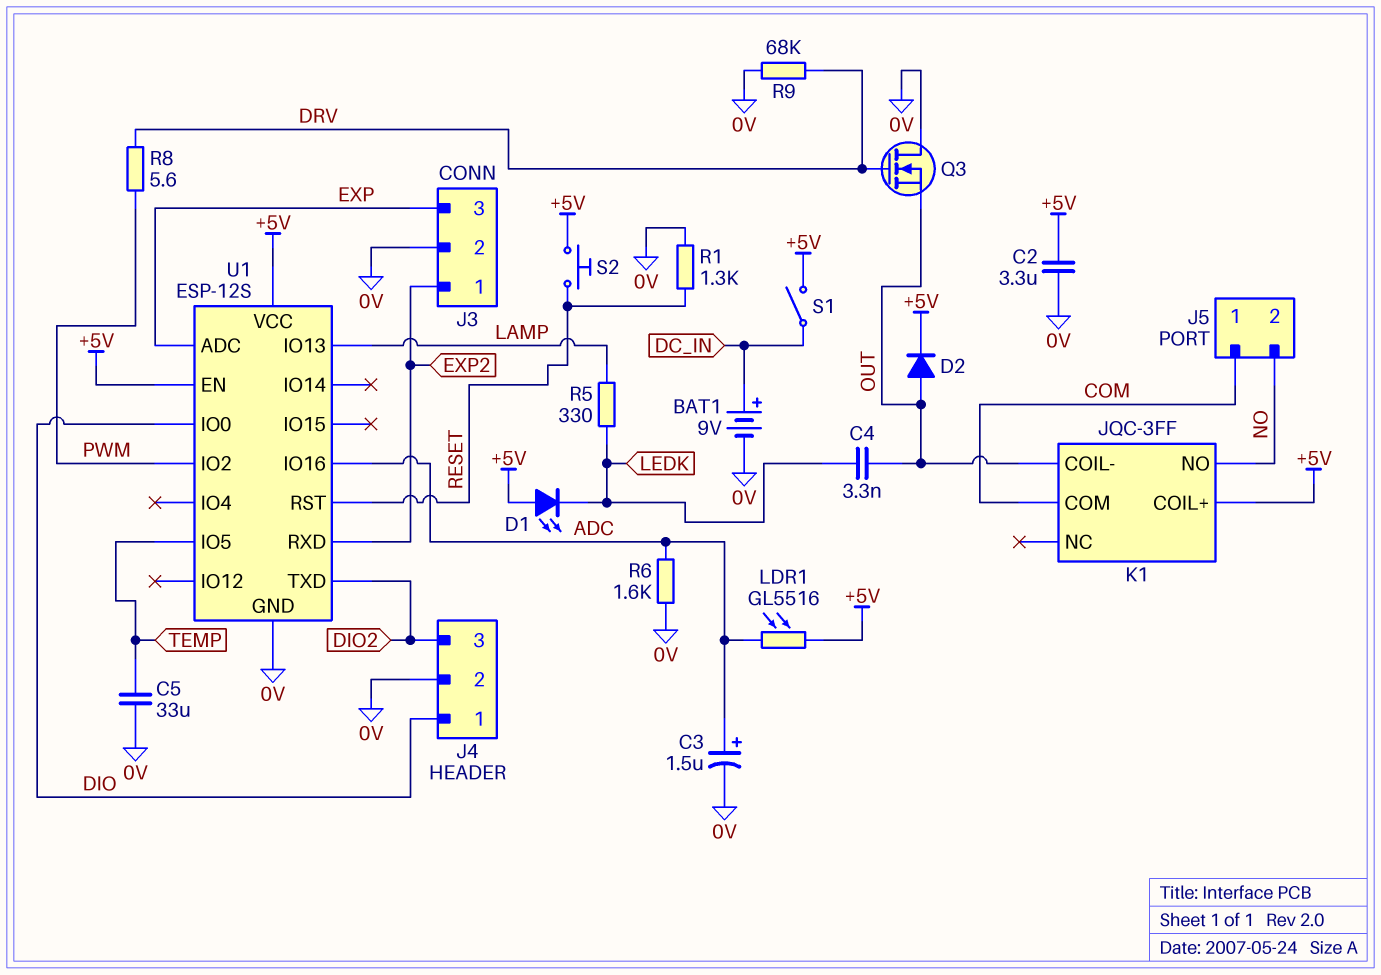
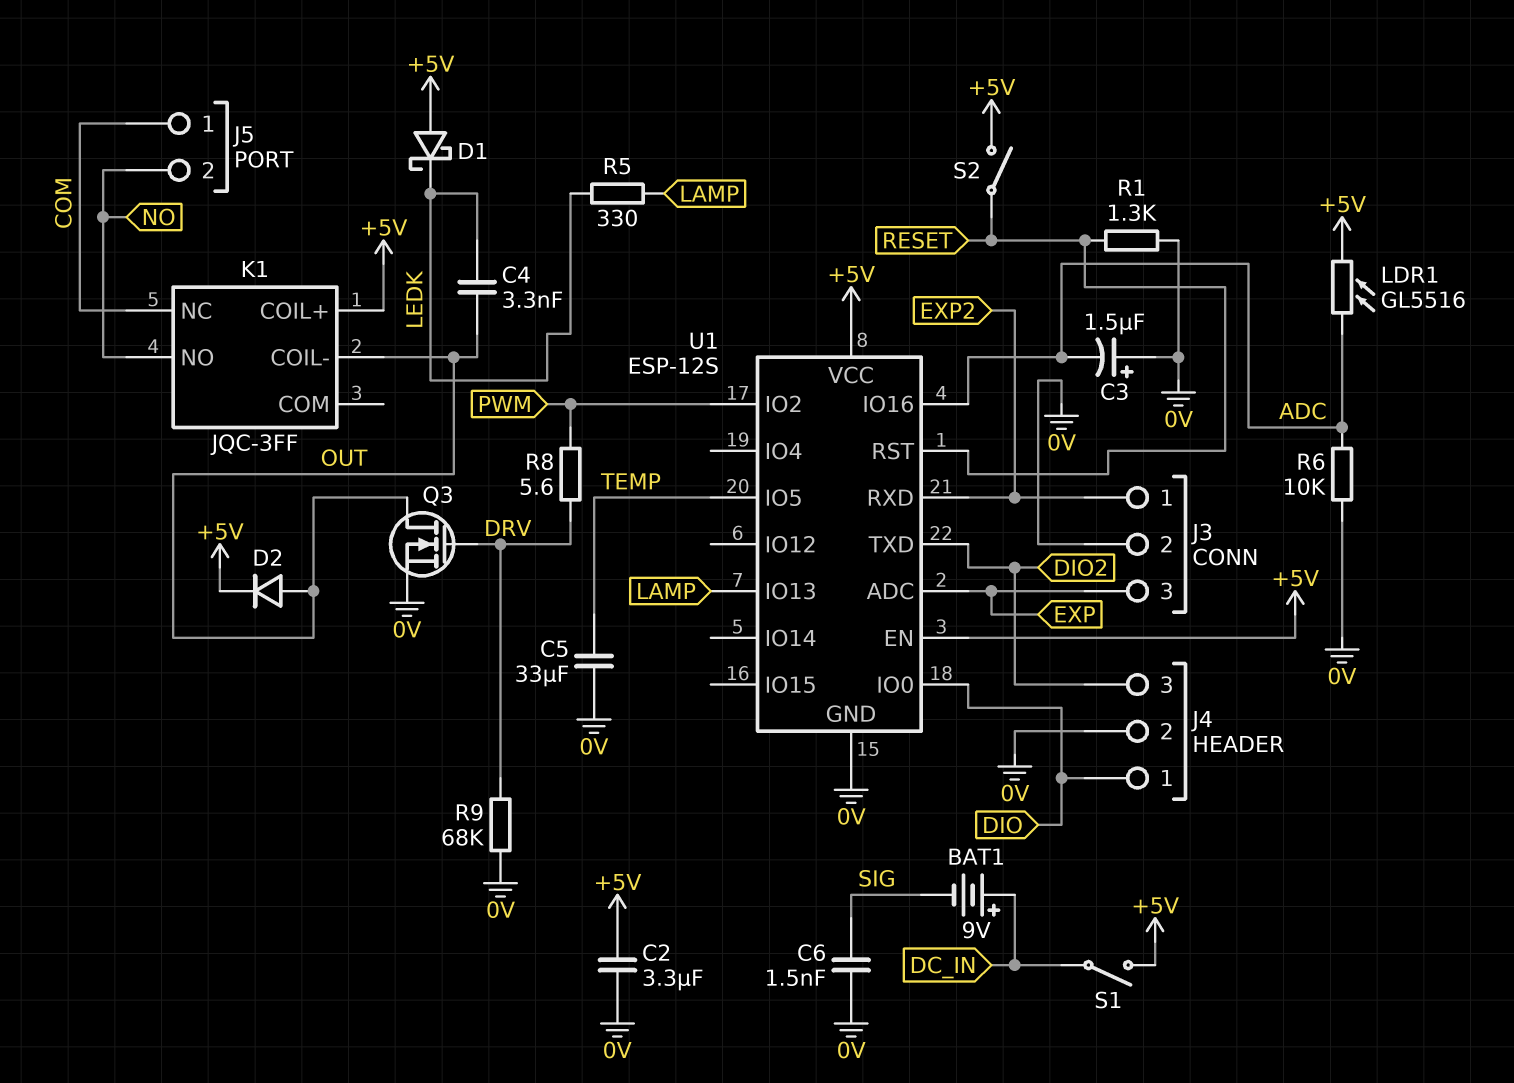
BAT1: 9V (plus DC_IN, minus 0V) -> 9V (plus DC_IN, minus SIG)
C3: 1.5uF (plus ADC, minus 0V) -> 1.5uF (plus 0V, minus ADC)
C6: none -> 1.5nF (0V, SIG)
D1: LED (A +5V, K LEDK) -> schottky (A +5V, K LEDK)
K1 pin COM: COM -> none
K1 pin NC: none -> COM
Q3: NMOS (G DRV, D 0V, S OUT) -> NMOS (G DRV, D OUT, S 0V)
R6: 1.6k (0V, ADC) -> 10k (0V, ADC)
S2: button (+5V, RESET) -> switch (+5V, RESET)

